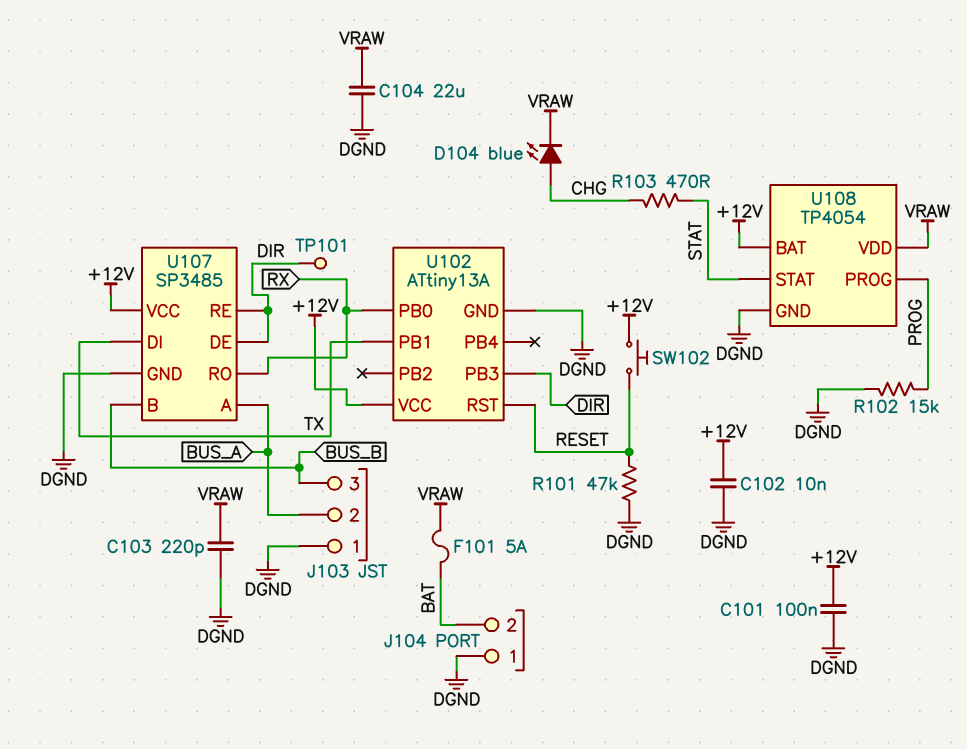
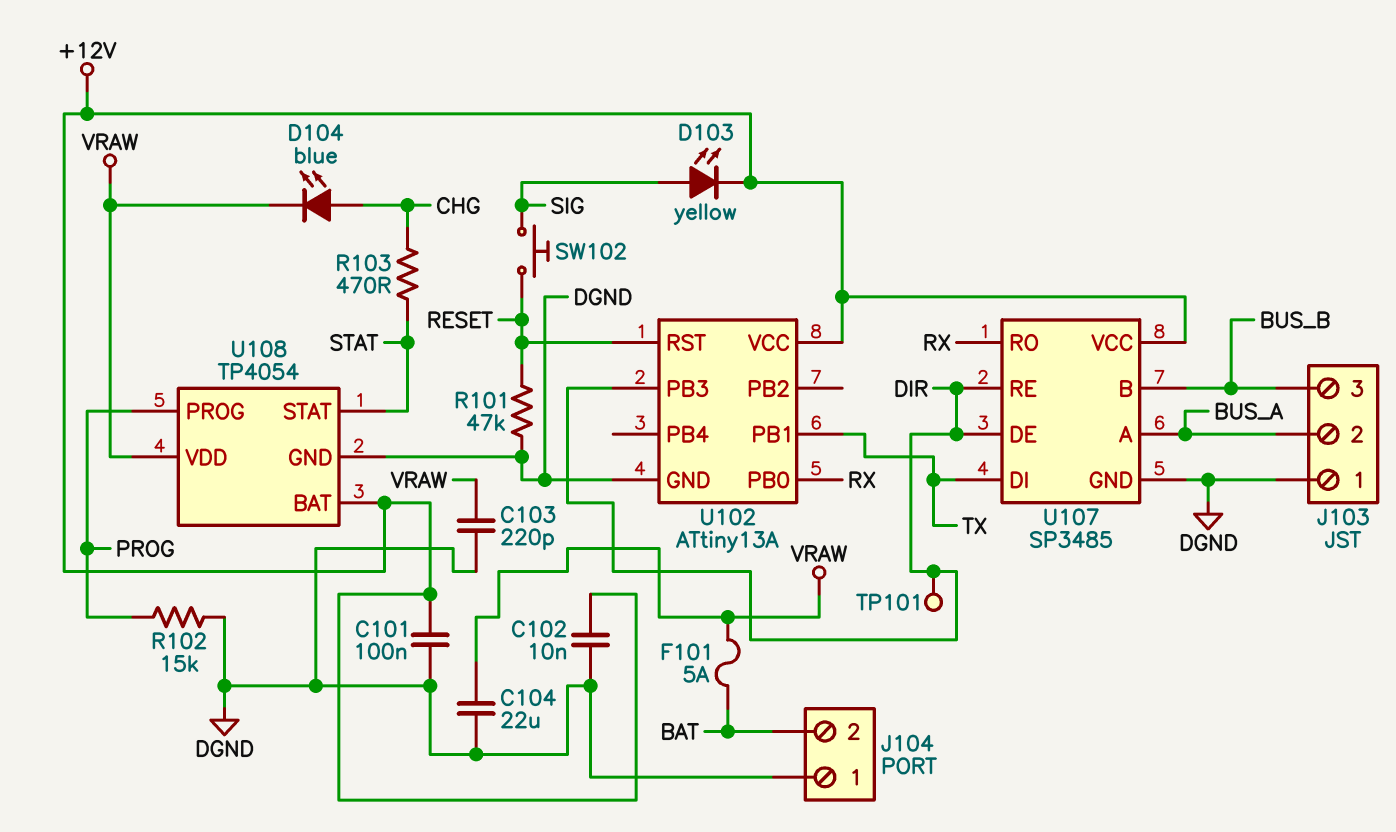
D103: none -> LED yellow (A SIG, K +12V)
SW102: button (+12V, RESET) -> button (RESET, SIG)

